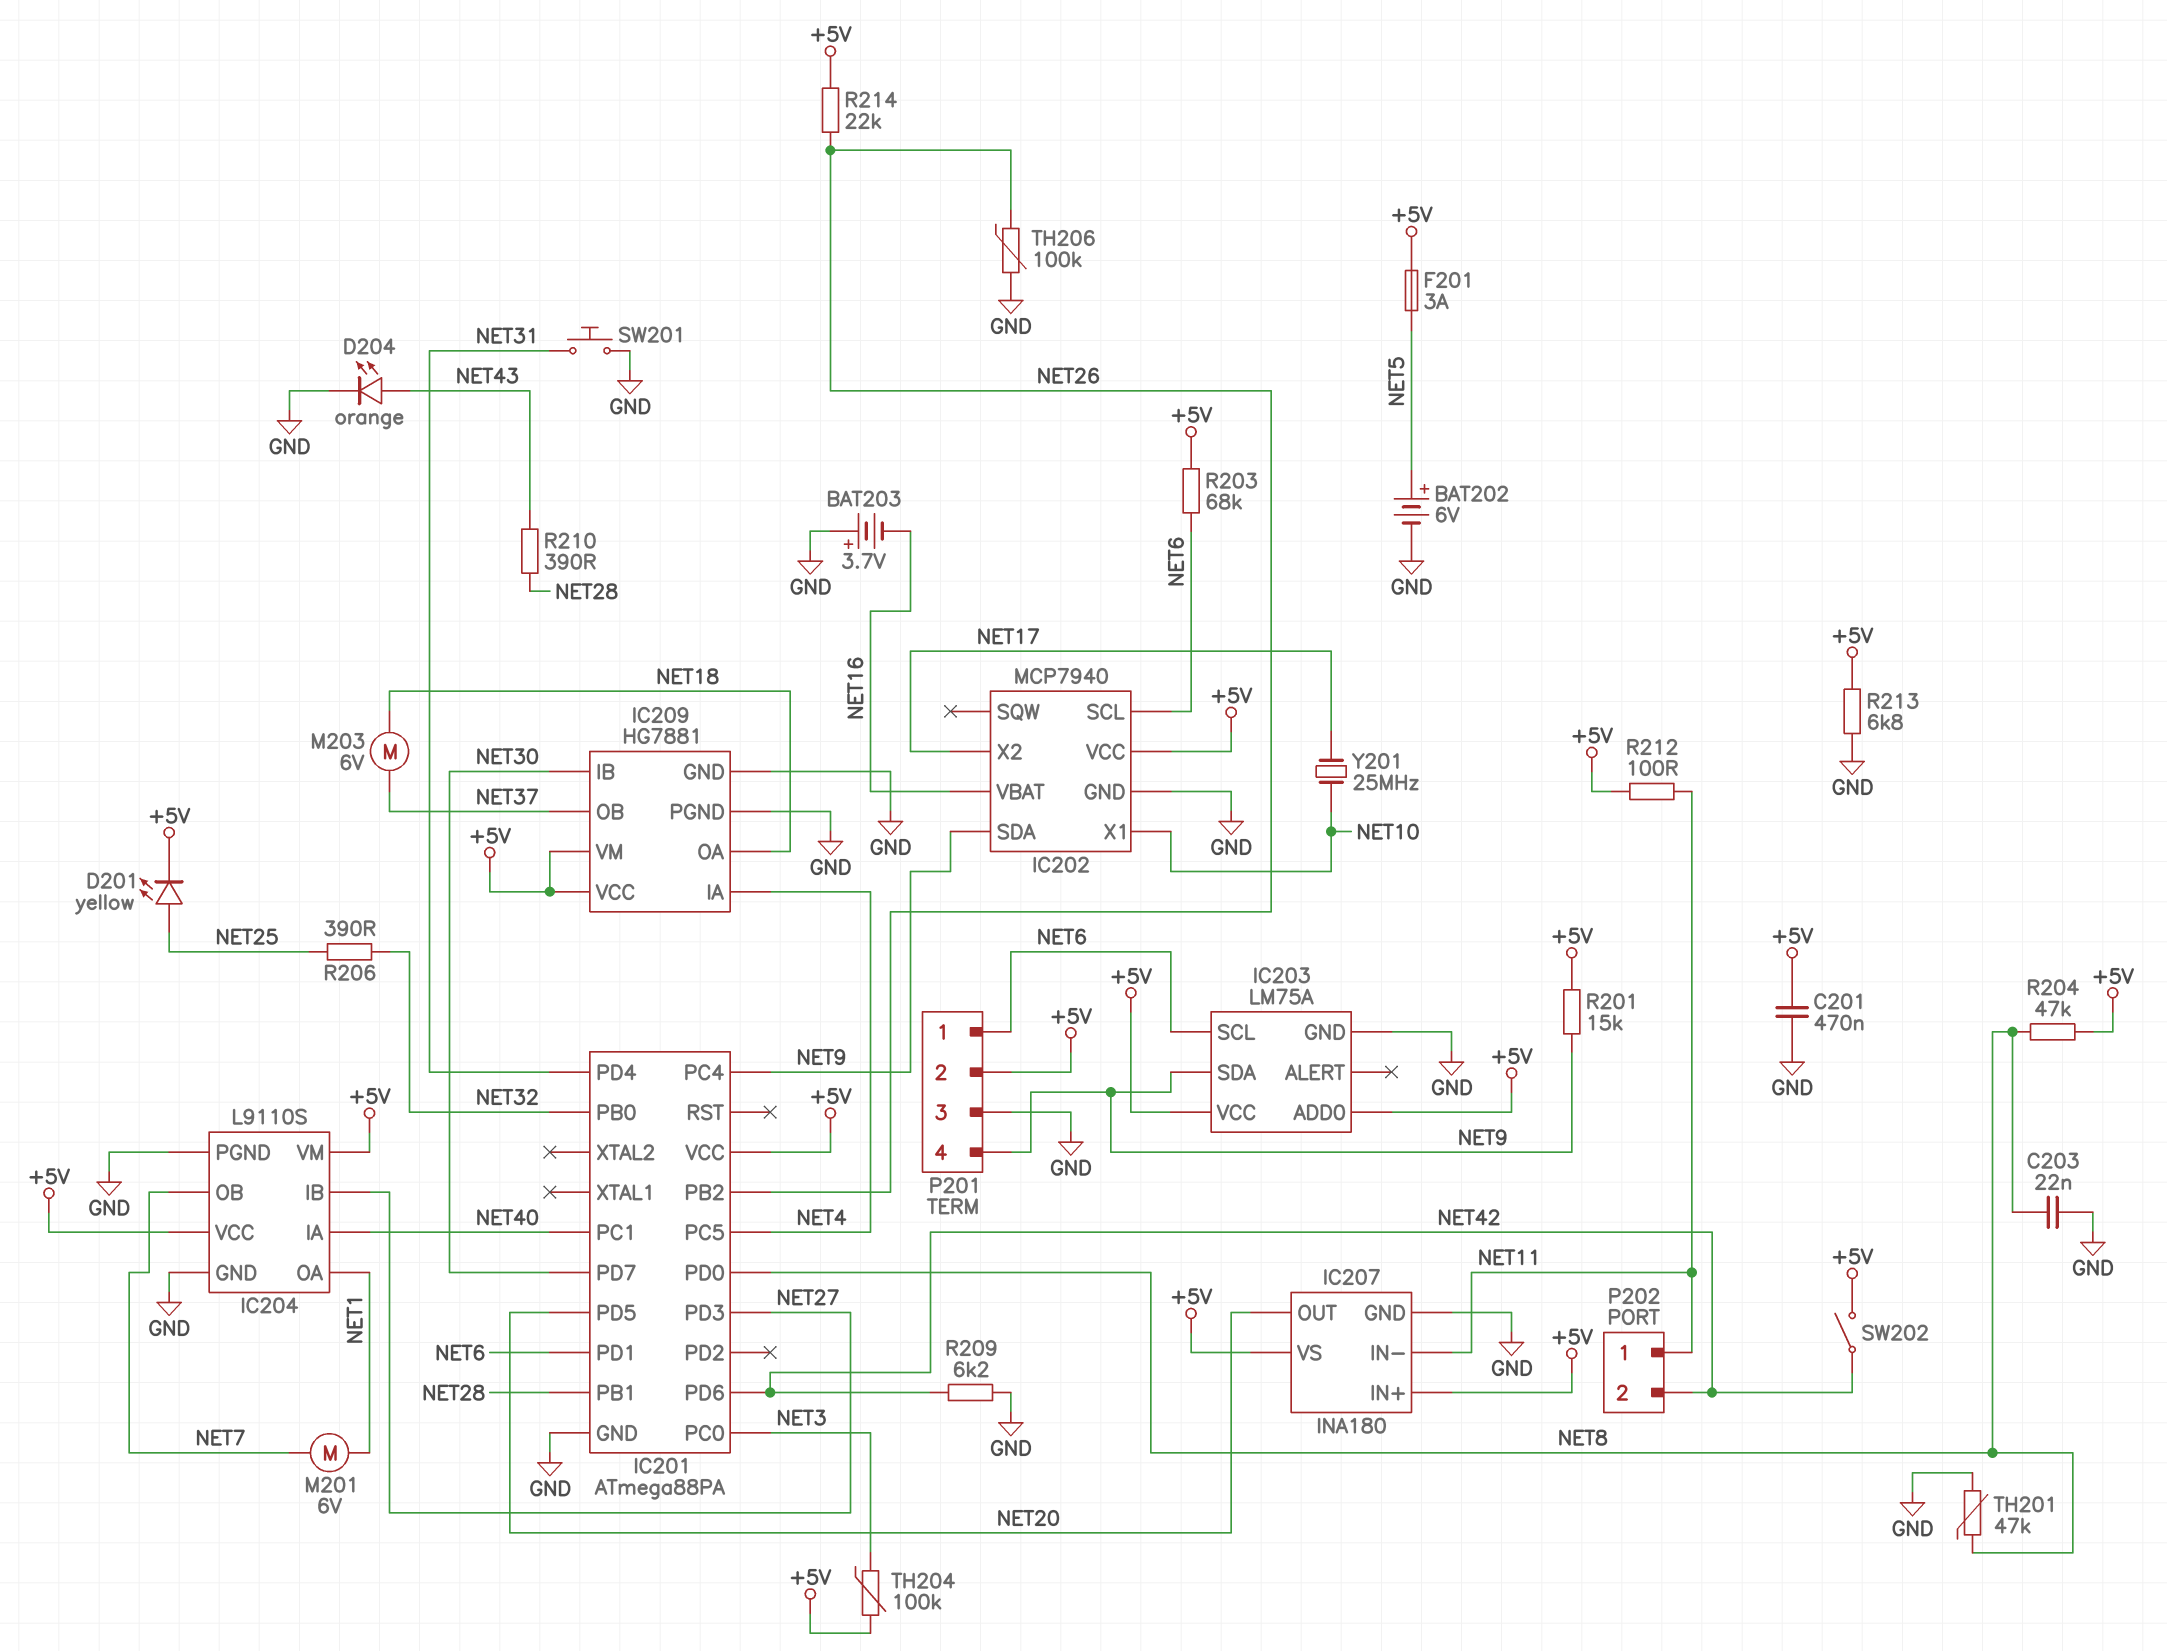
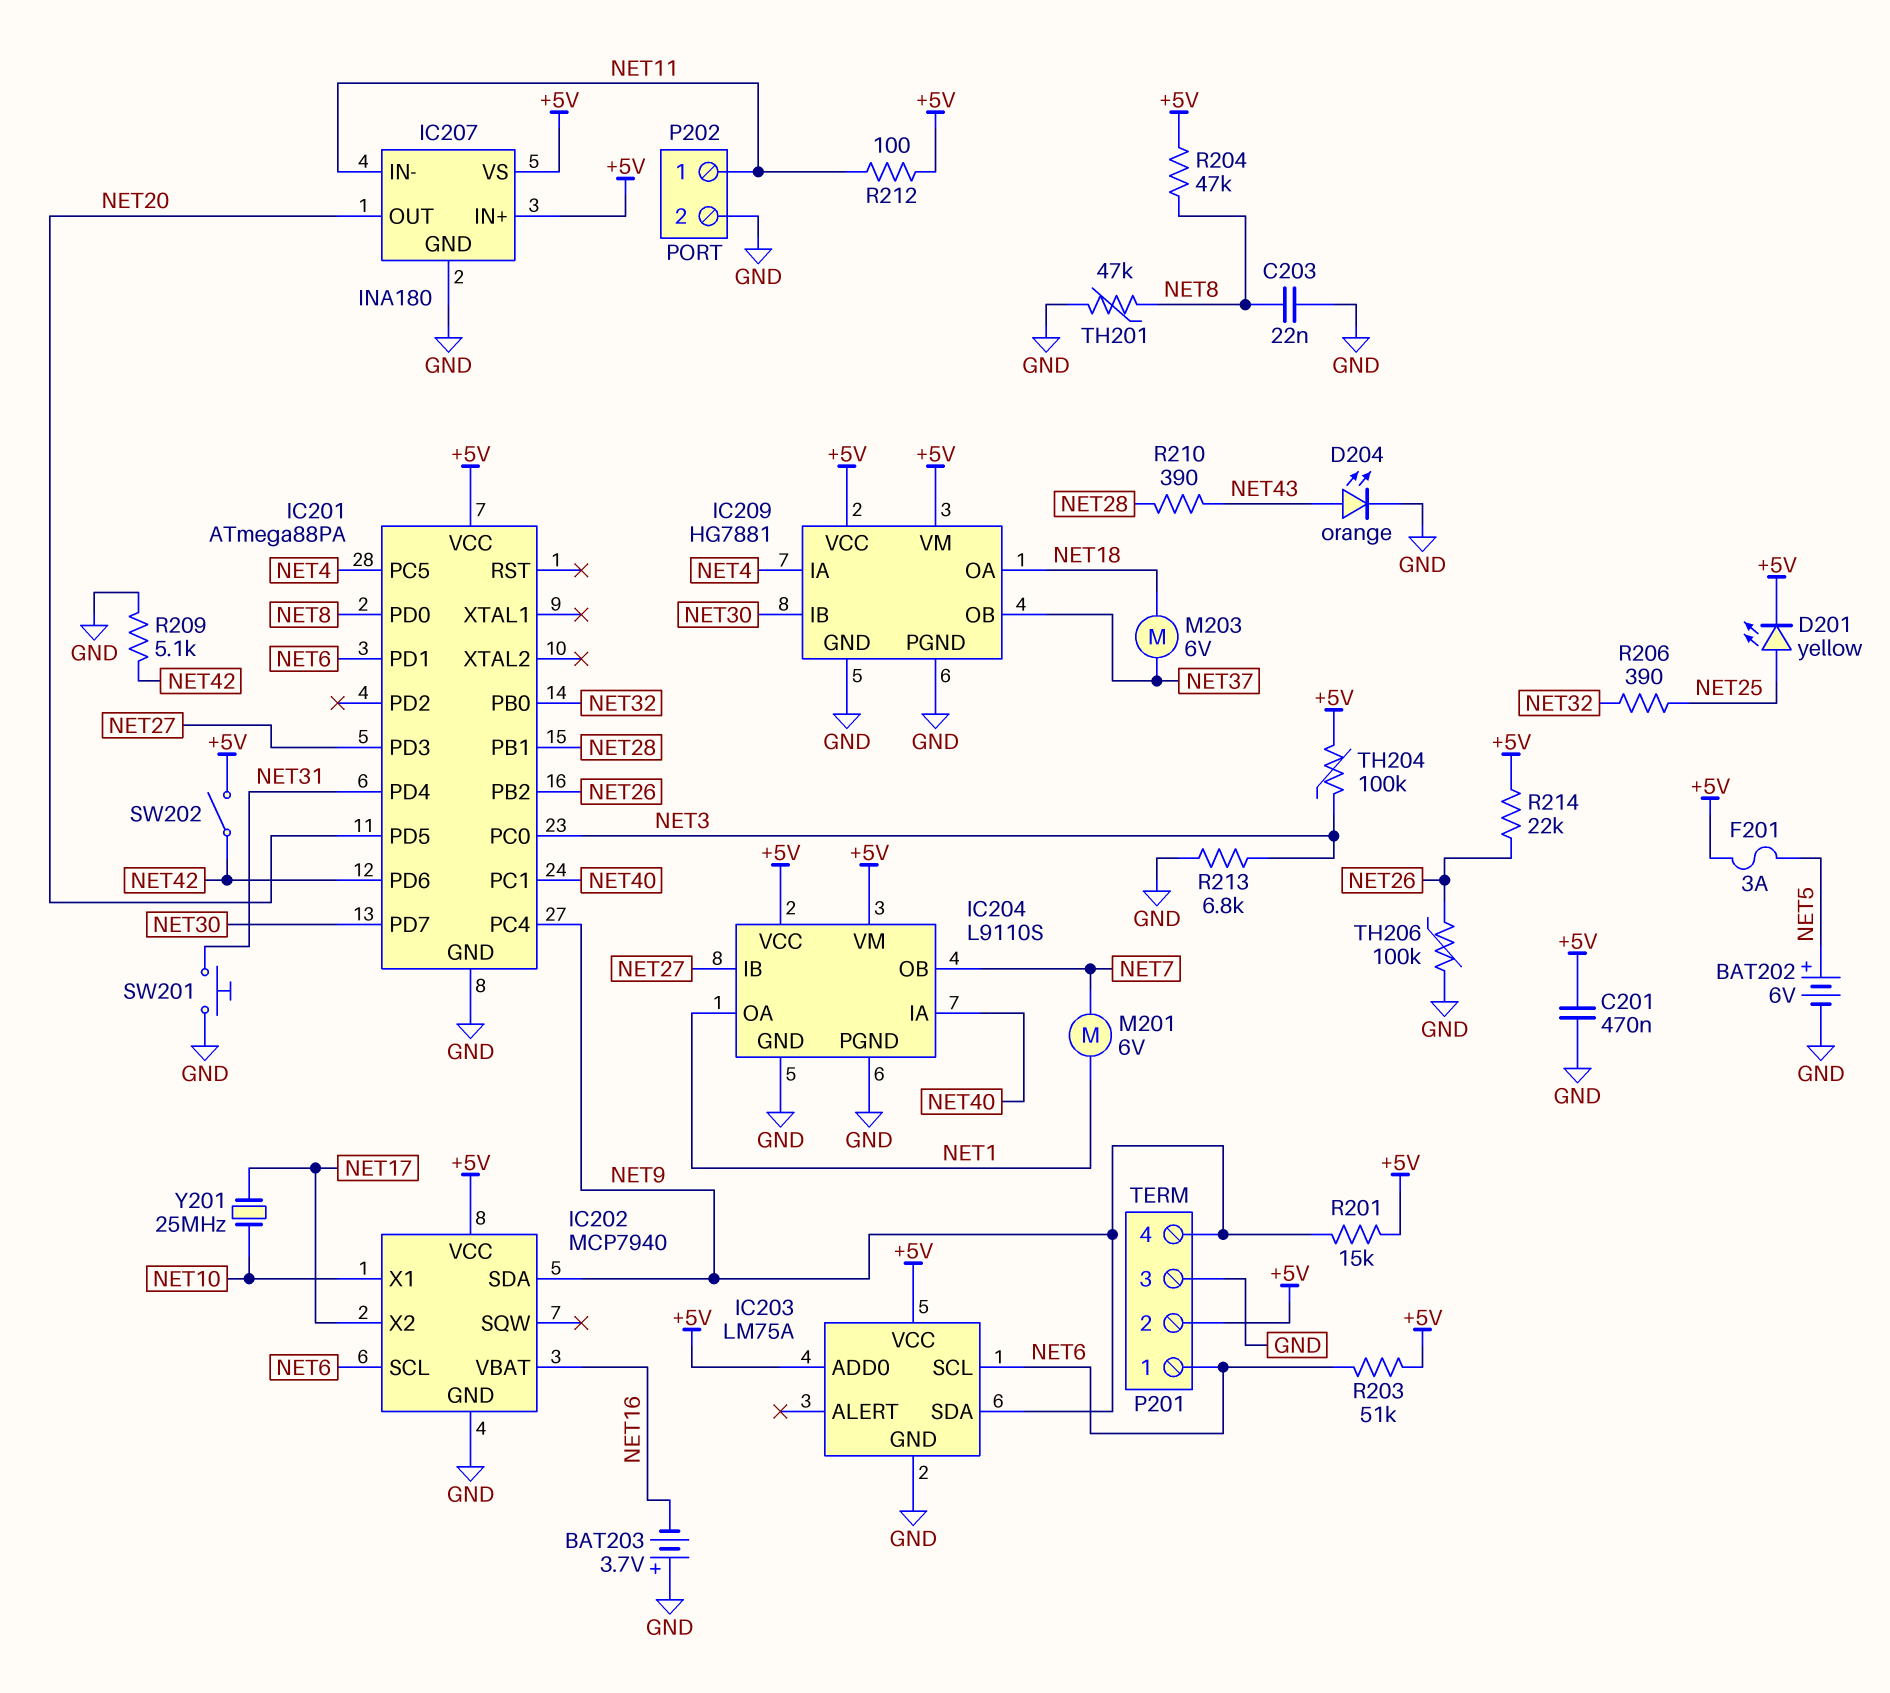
P202 pin 2: NET42 -> GND
R203: 68k (+5V, NET6) -> 51k (+5V, NET6)
R209: 6.2k (GND, NET42) -> 5.1k (GND, NET42)
R213: 6.8k (+5V, GND) -> 6.8k (GND, NET3)

